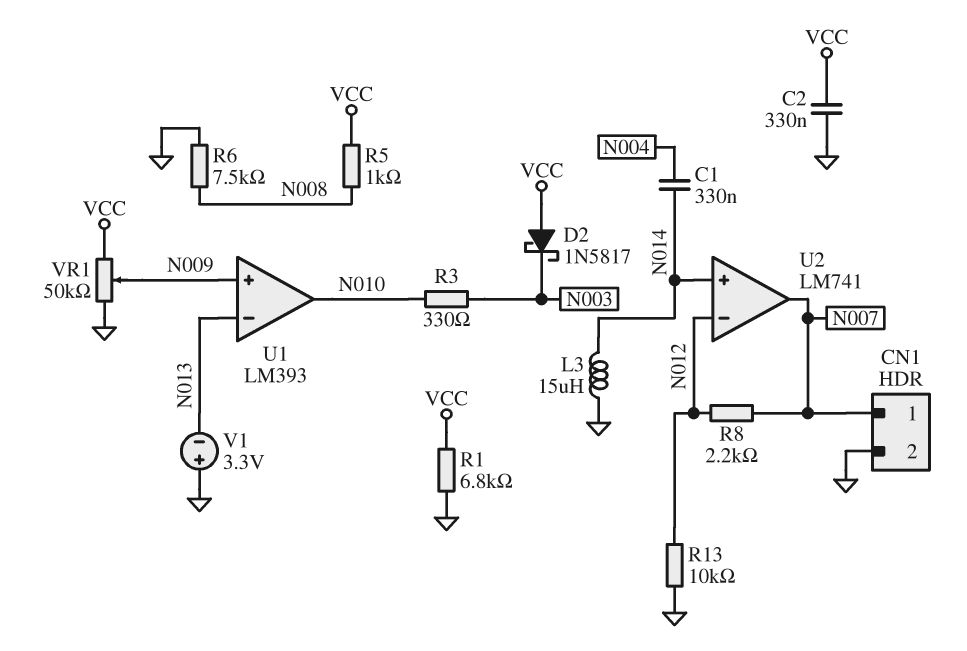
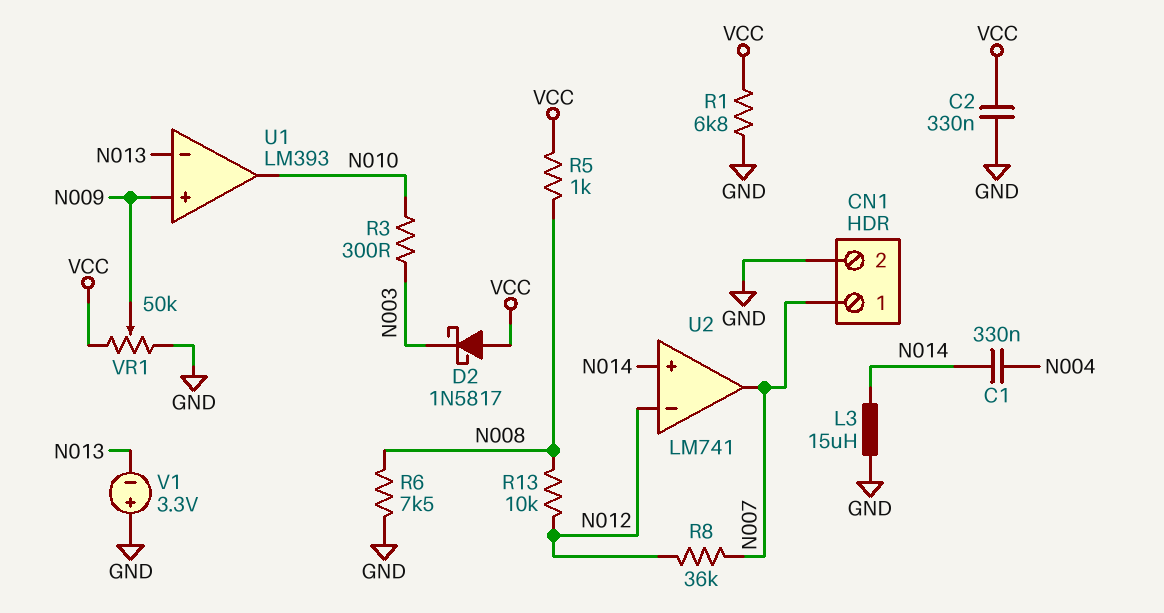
R3: 330 (N003, N010) -> 300 (N003, N010)
R8: 2.2k (N007, N012) -> 36k (N007, N012)
R13: 10k (GND, N012) -> 10k (N008, N012)

